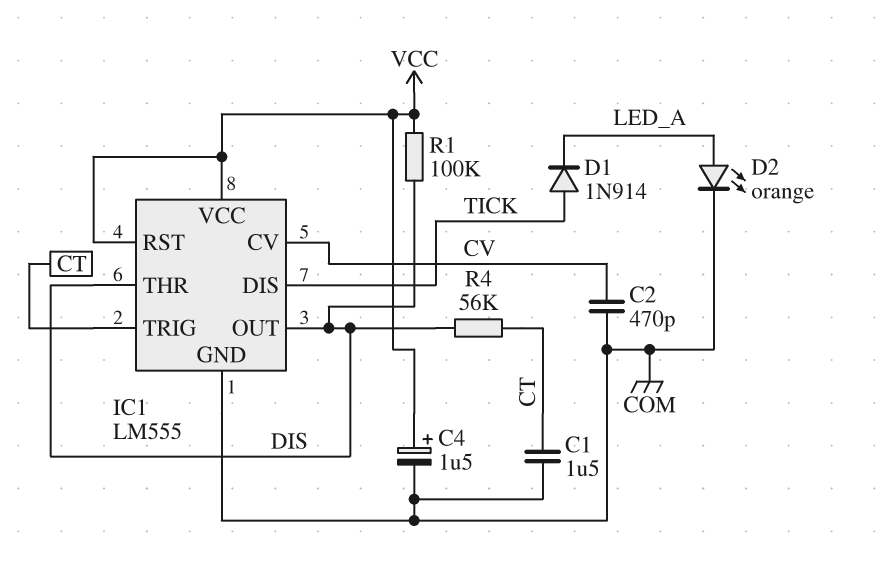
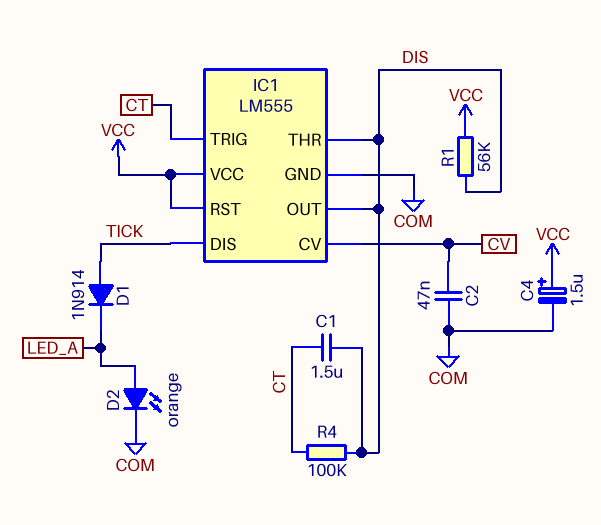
C1: 1.5uF (COM, CT) -> 1.5uF (CT, DIS)
C2: 470pF (COM, CV) -> 47nF (COM, CV)
R1: 100k (DIS, VCC) -> 56k (DIS, VCC)
R4: 56k (CT, DIS) -> 100k (CT, DIS)

